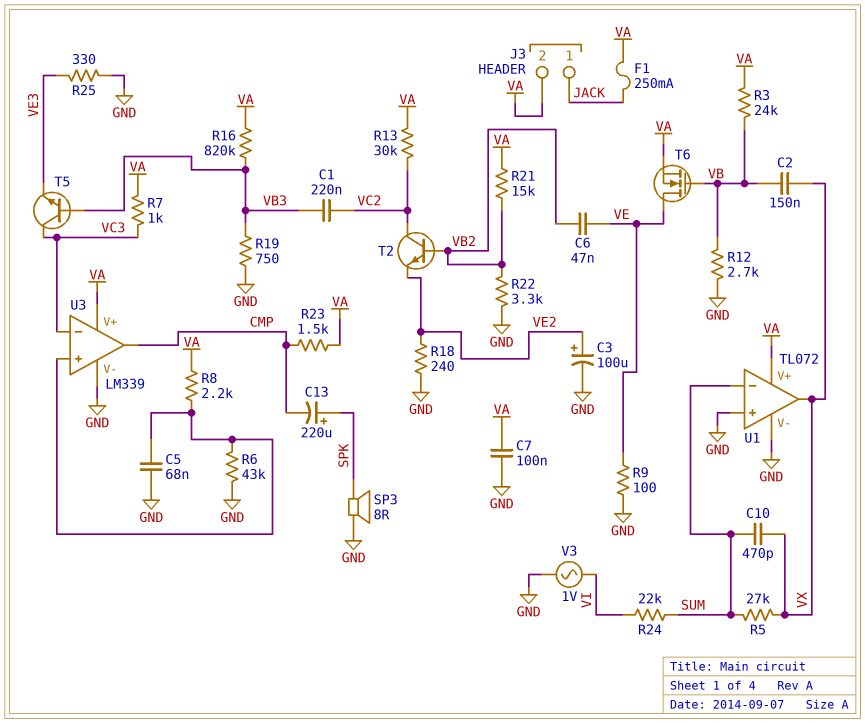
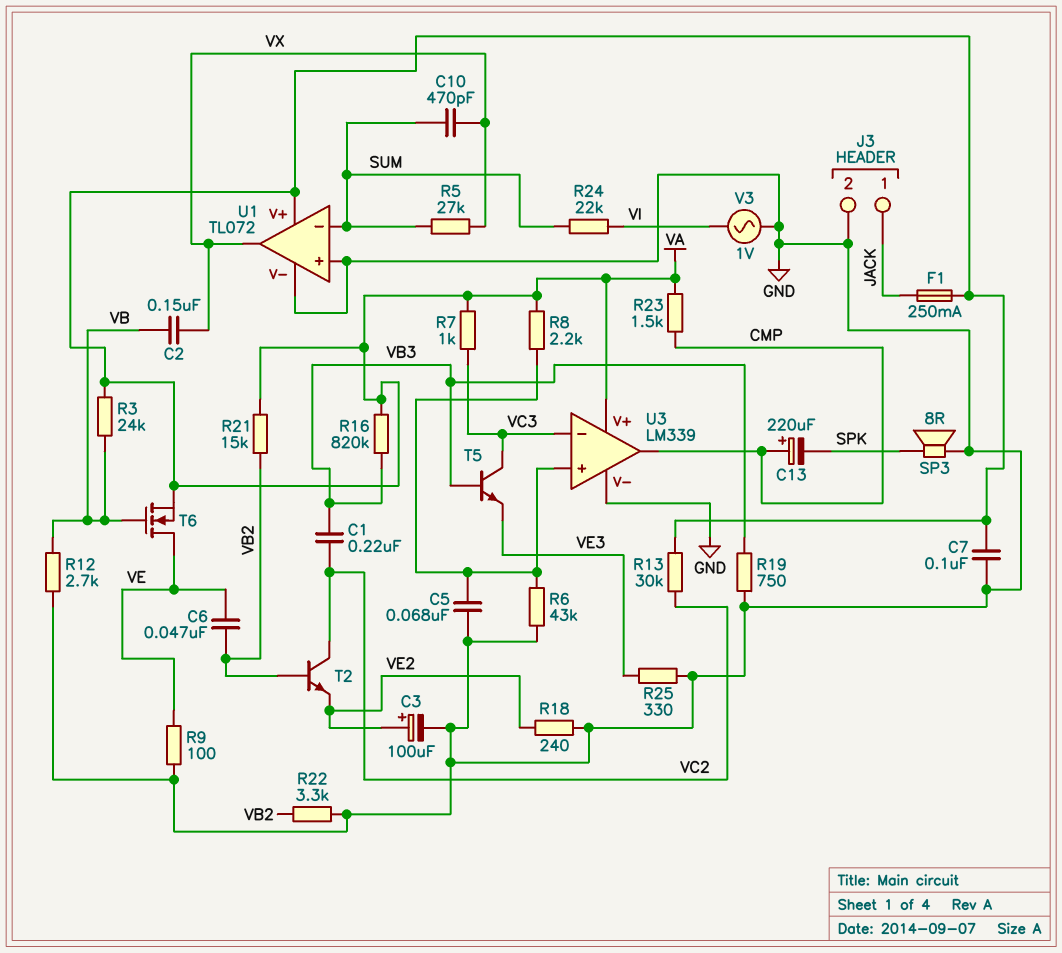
C13: 220uF (plus SPK, minus CMP) -> 220uF (plus CMP, minus SPK)
J3 pin 2: VA -> GND

